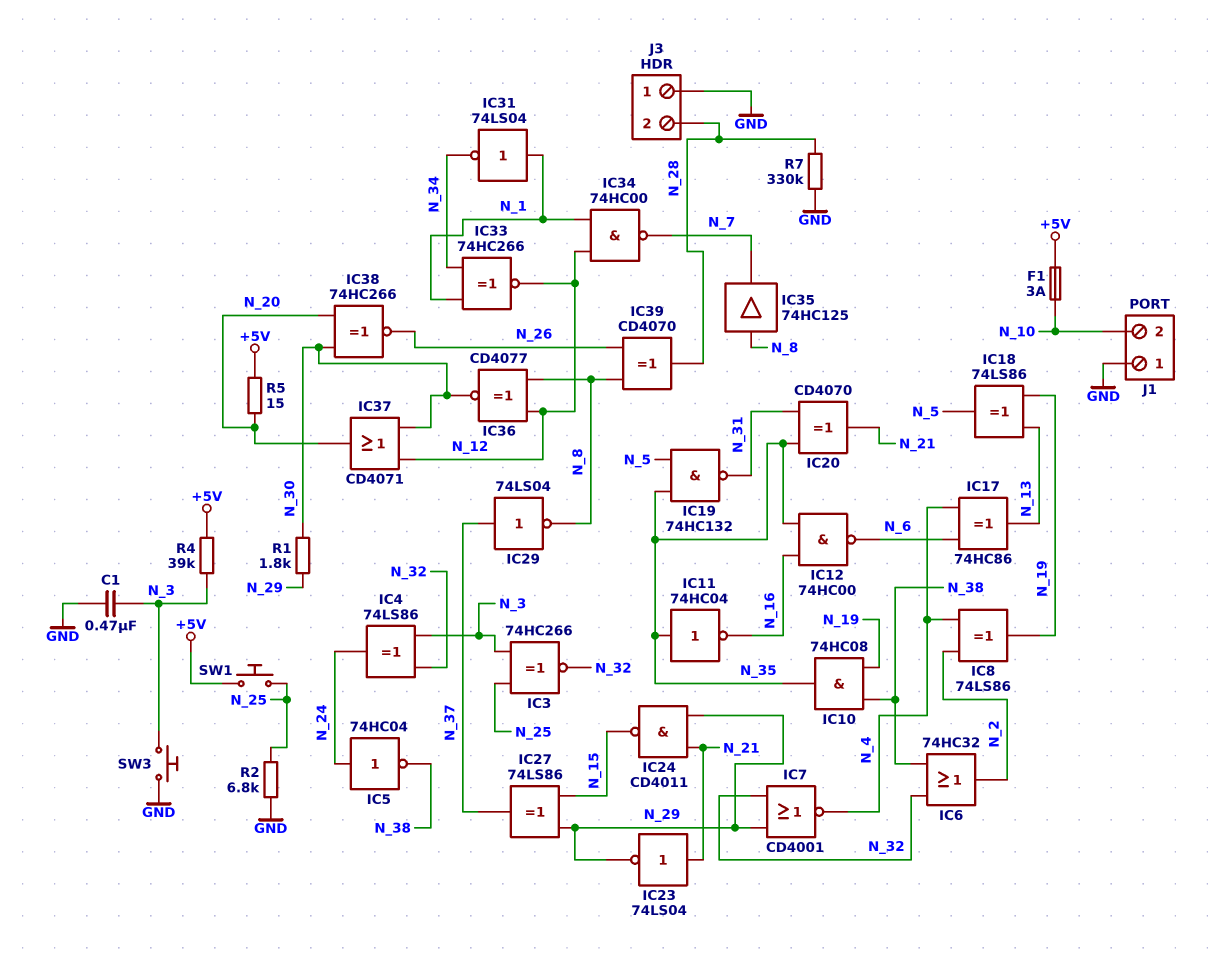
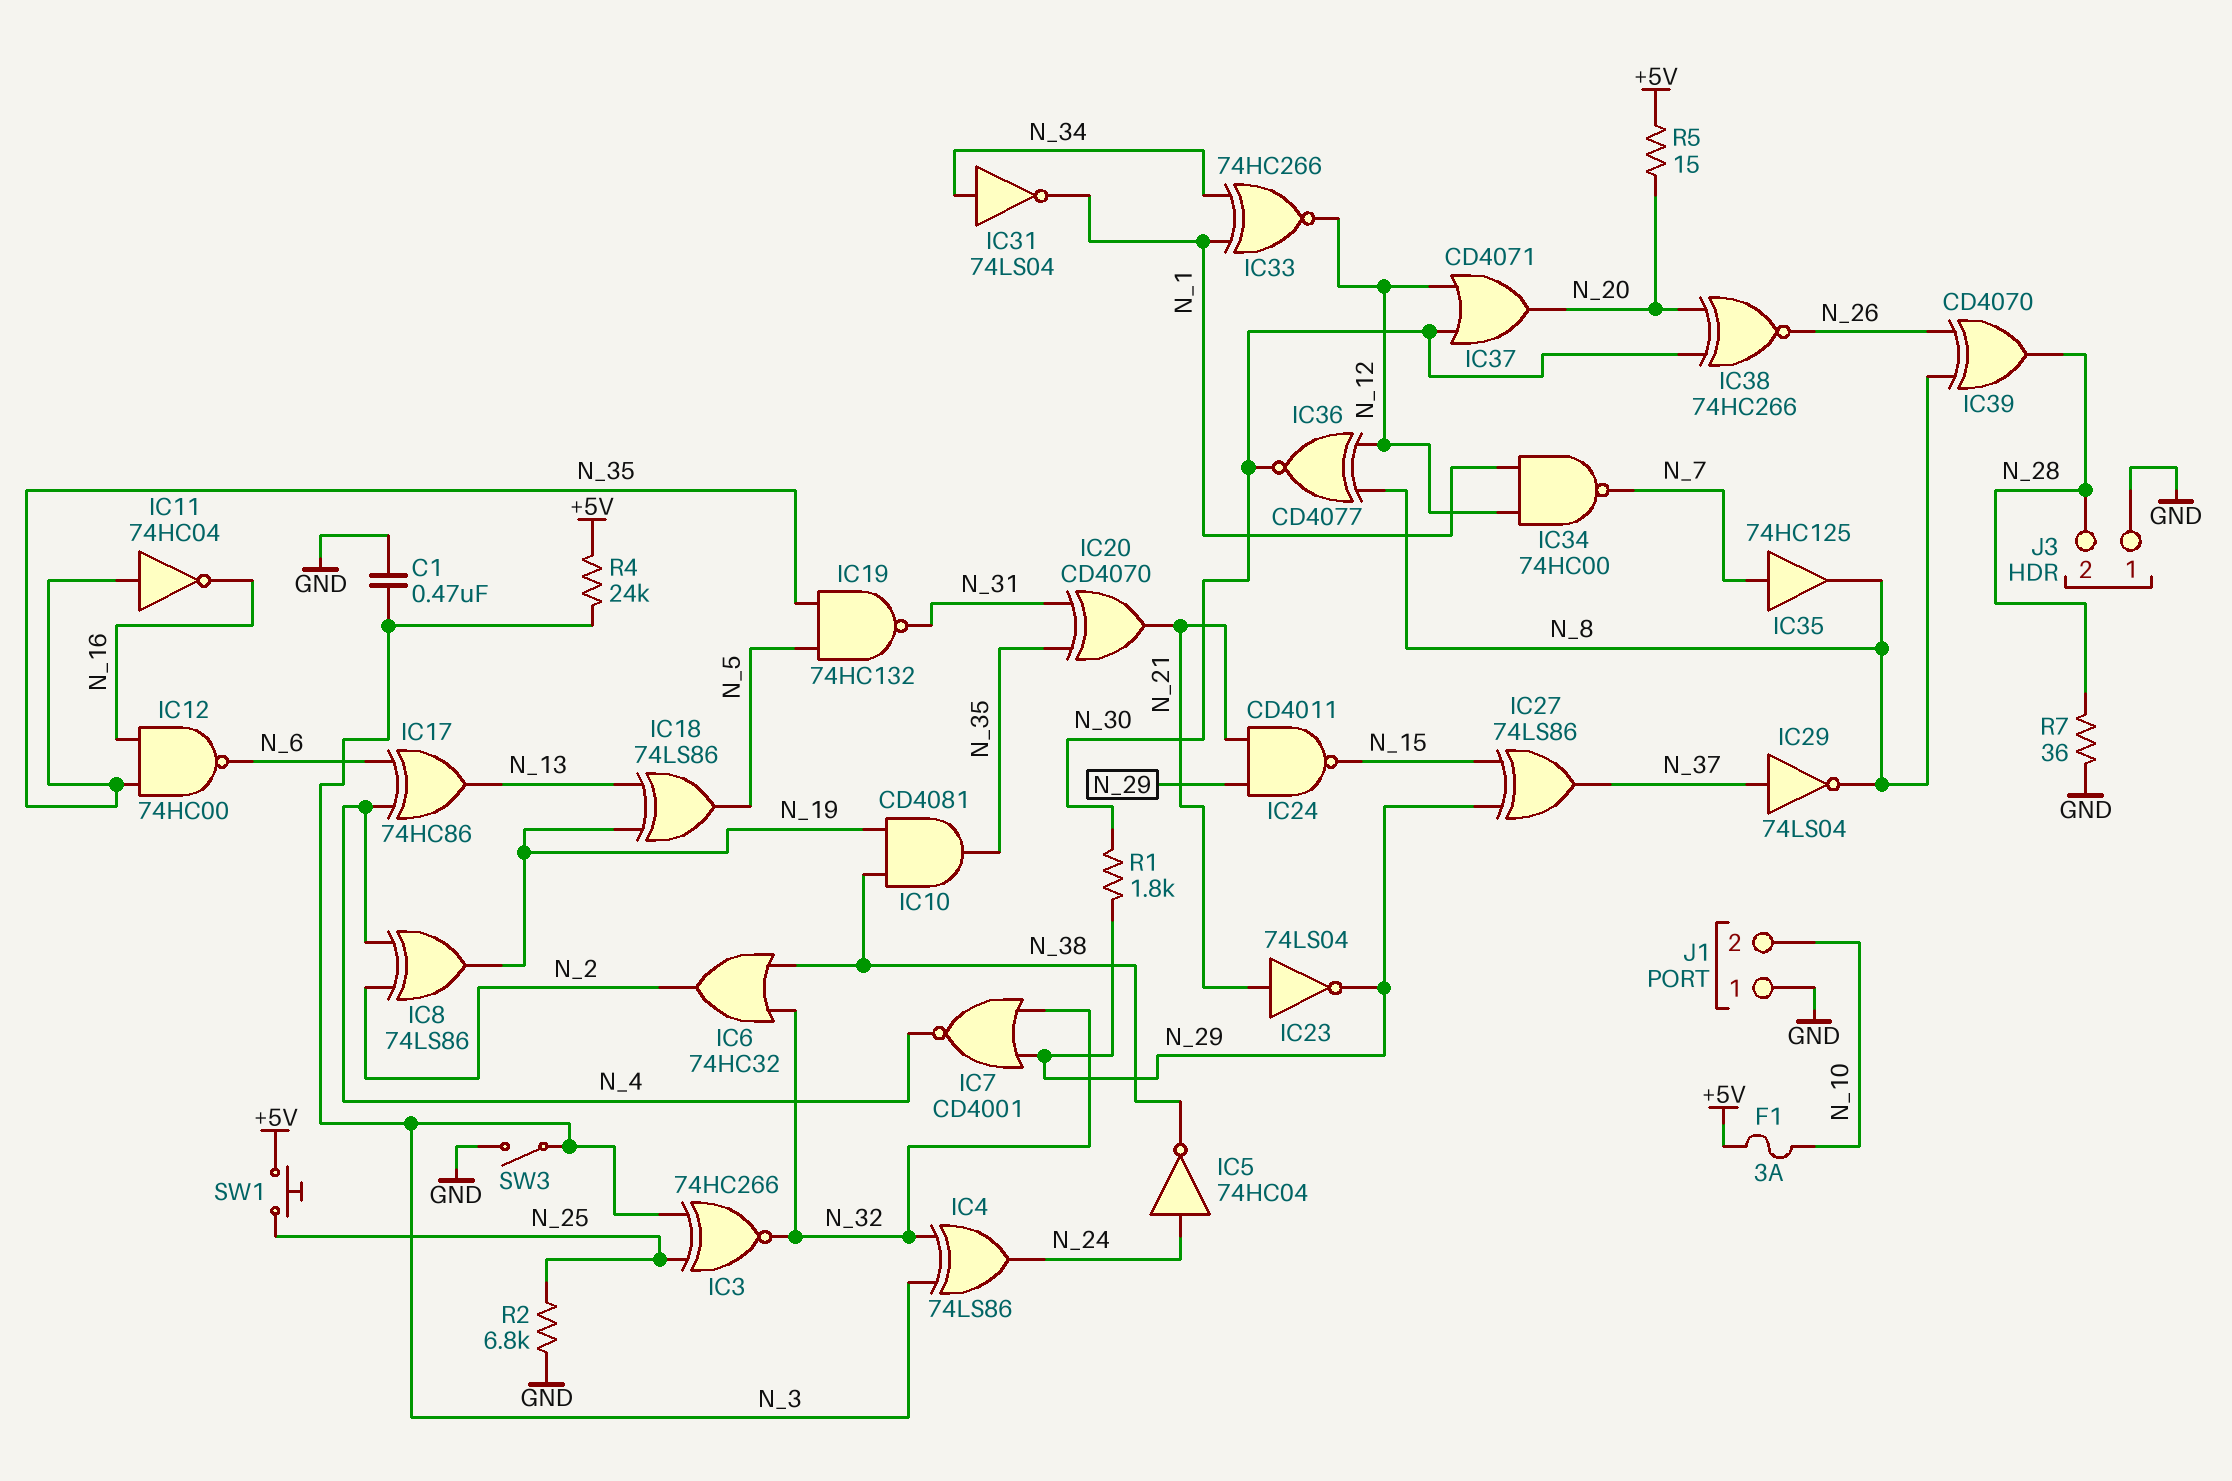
IC10: AND 74HC08 (in N_19, in N_38, out N_35) -> AND CD4081 (in N_19, in N_38, out N_35)
IC31: NOT 74LS04 (in N_1, out N_34) -> NOT 74LS04 (in N_34, out N_1)
IC35: buffer 74HC125 (in N_8, out N_7) -> buffer 74HC125 (in N_7, out N_8)
R4: 39k (+5V, N_3) -> 24k (+5V, N_3)
R7: 330k (GND, N_28) -> 36 (GND, N_28)
SW3: button (GND, N_3) -> switch (GND, N_3)

